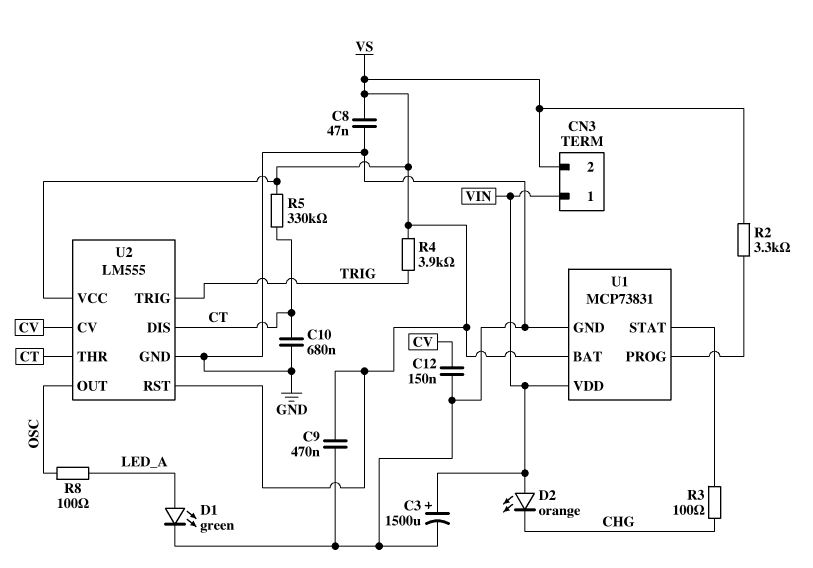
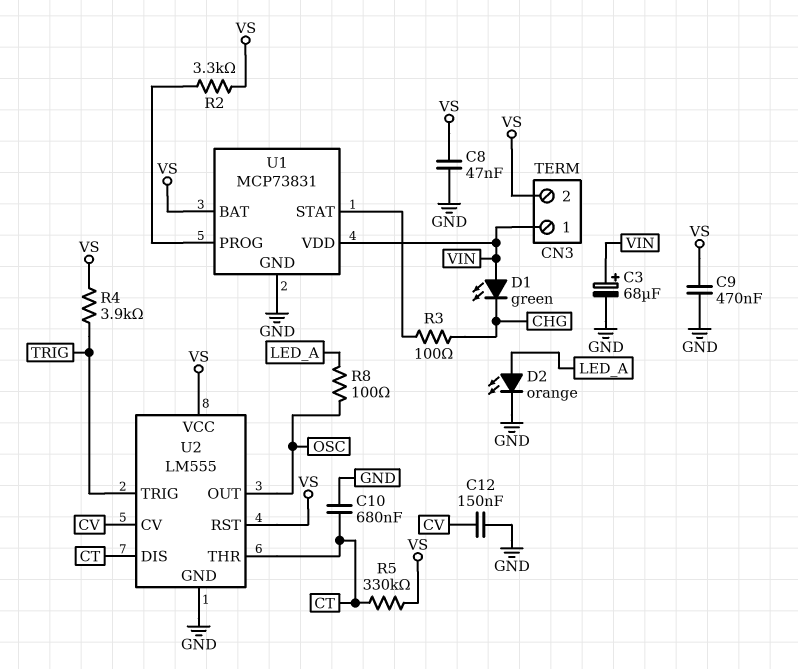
C3: 1500uF (plus VIN, minus GND) -> 68uF (plus VIN, minus GND)
D1: LED green (A LED_A, K GND) -> LED green (A VIN, K CHG)
D2: LED orange (A VIN, K CHG) -> LED orange (A LED_A, K GND)

